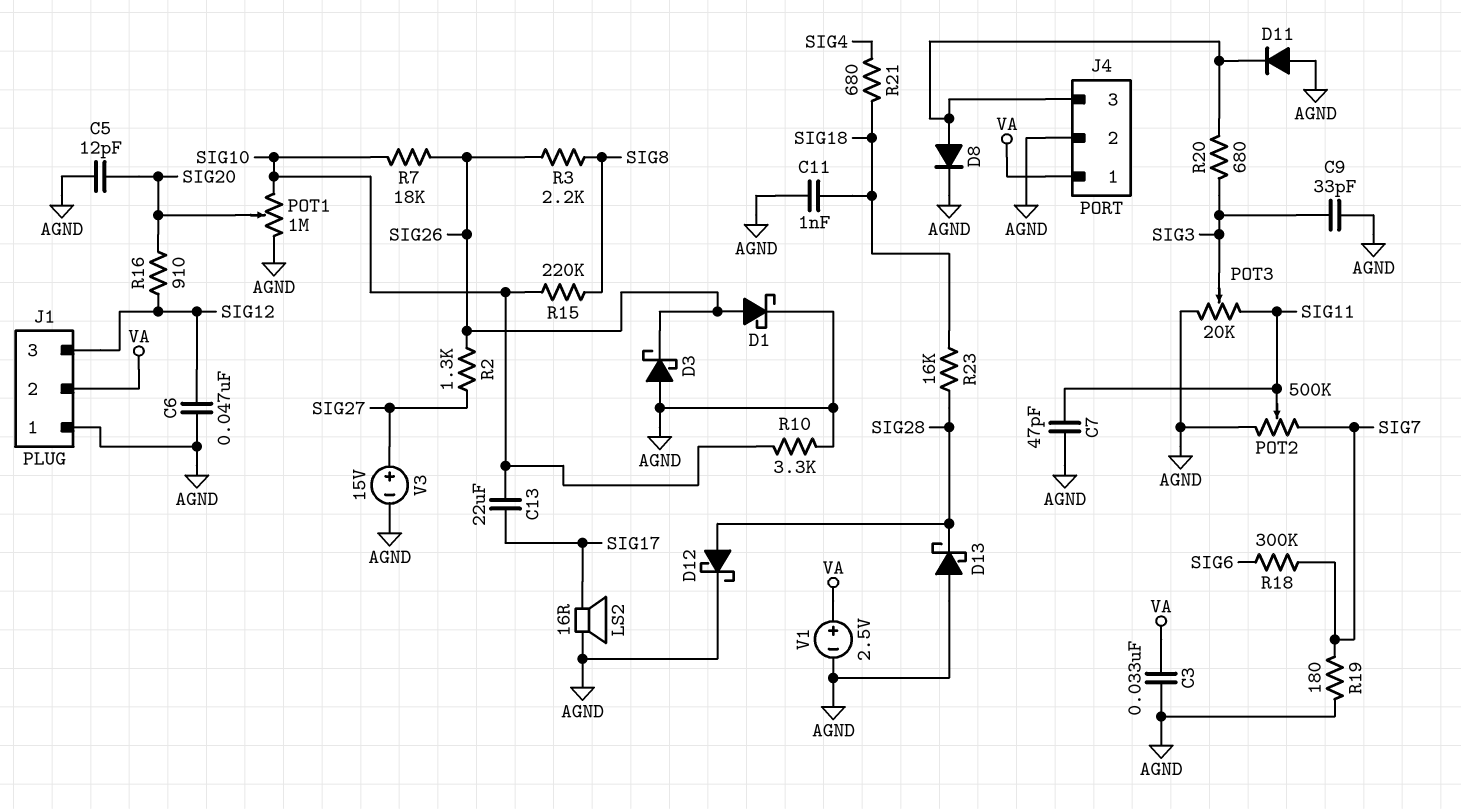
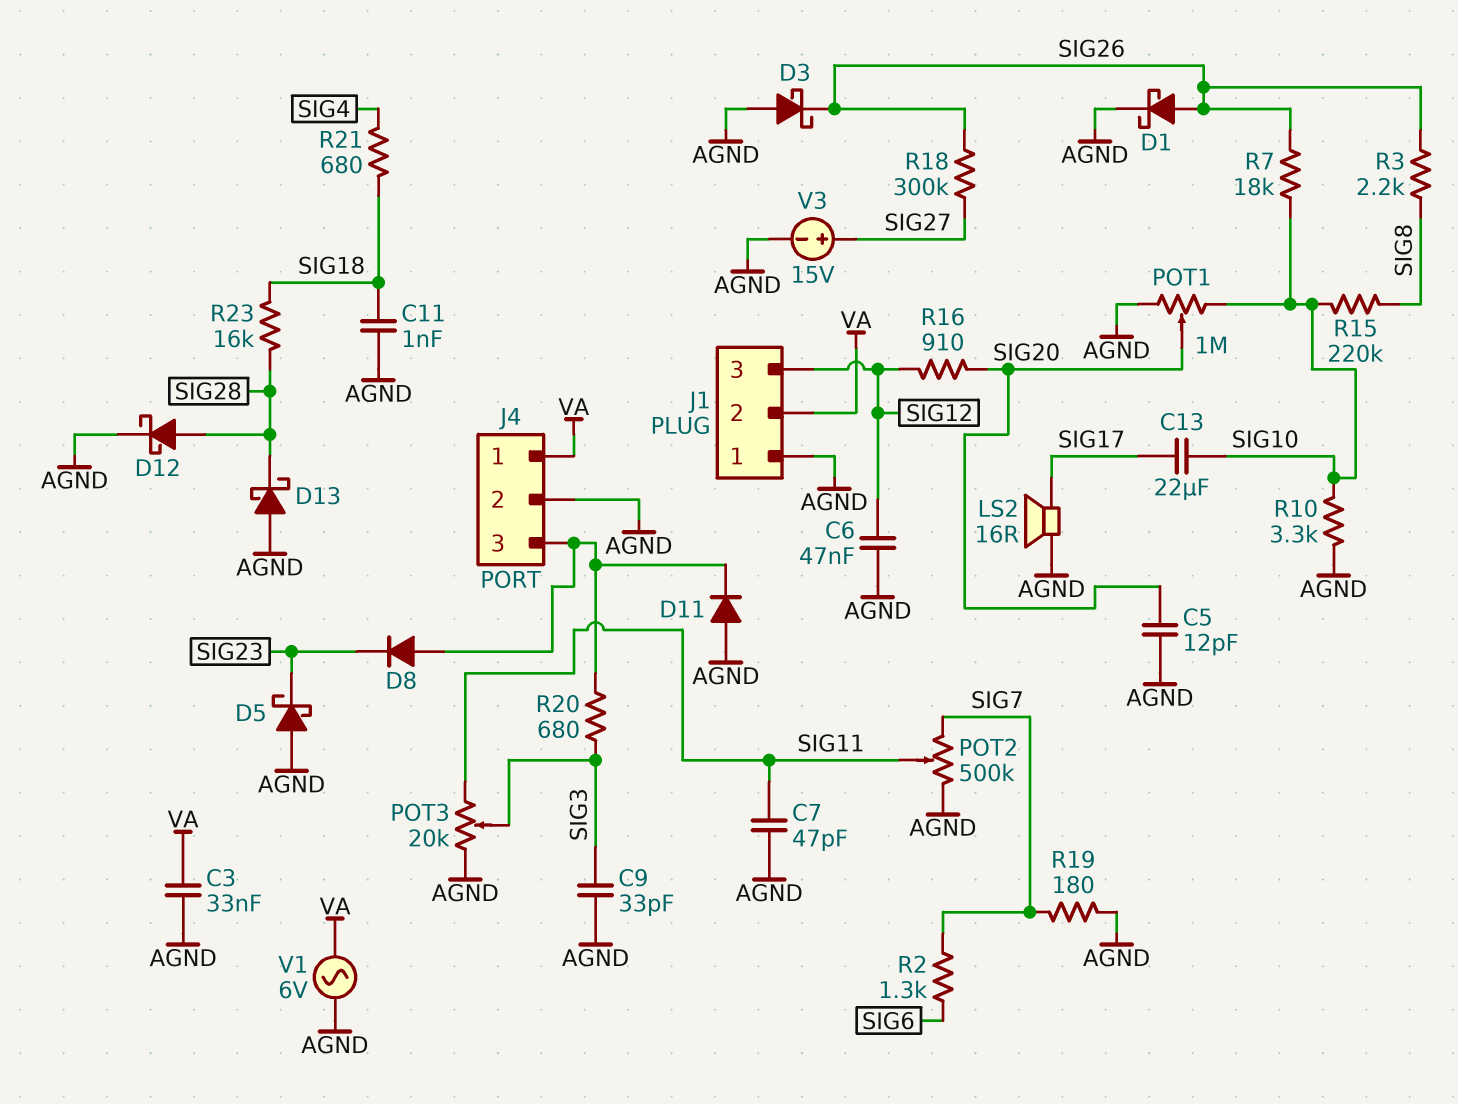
D5: none -> schottky (A AGND, K SIG23)
D8: diode (A J4/3, K AGND) -> diode (A J4/3, K SIG23)
R2: 1.3k (SIG26, SIG27) -> 1.3k (SIG6, SIG7)
R18: 300k (SIG6, SIG7) -> 300k (SIG26, SIG27)
V1: 2.5V (plus VA, minus AGND) -> AC 6V (AGND, VA)

